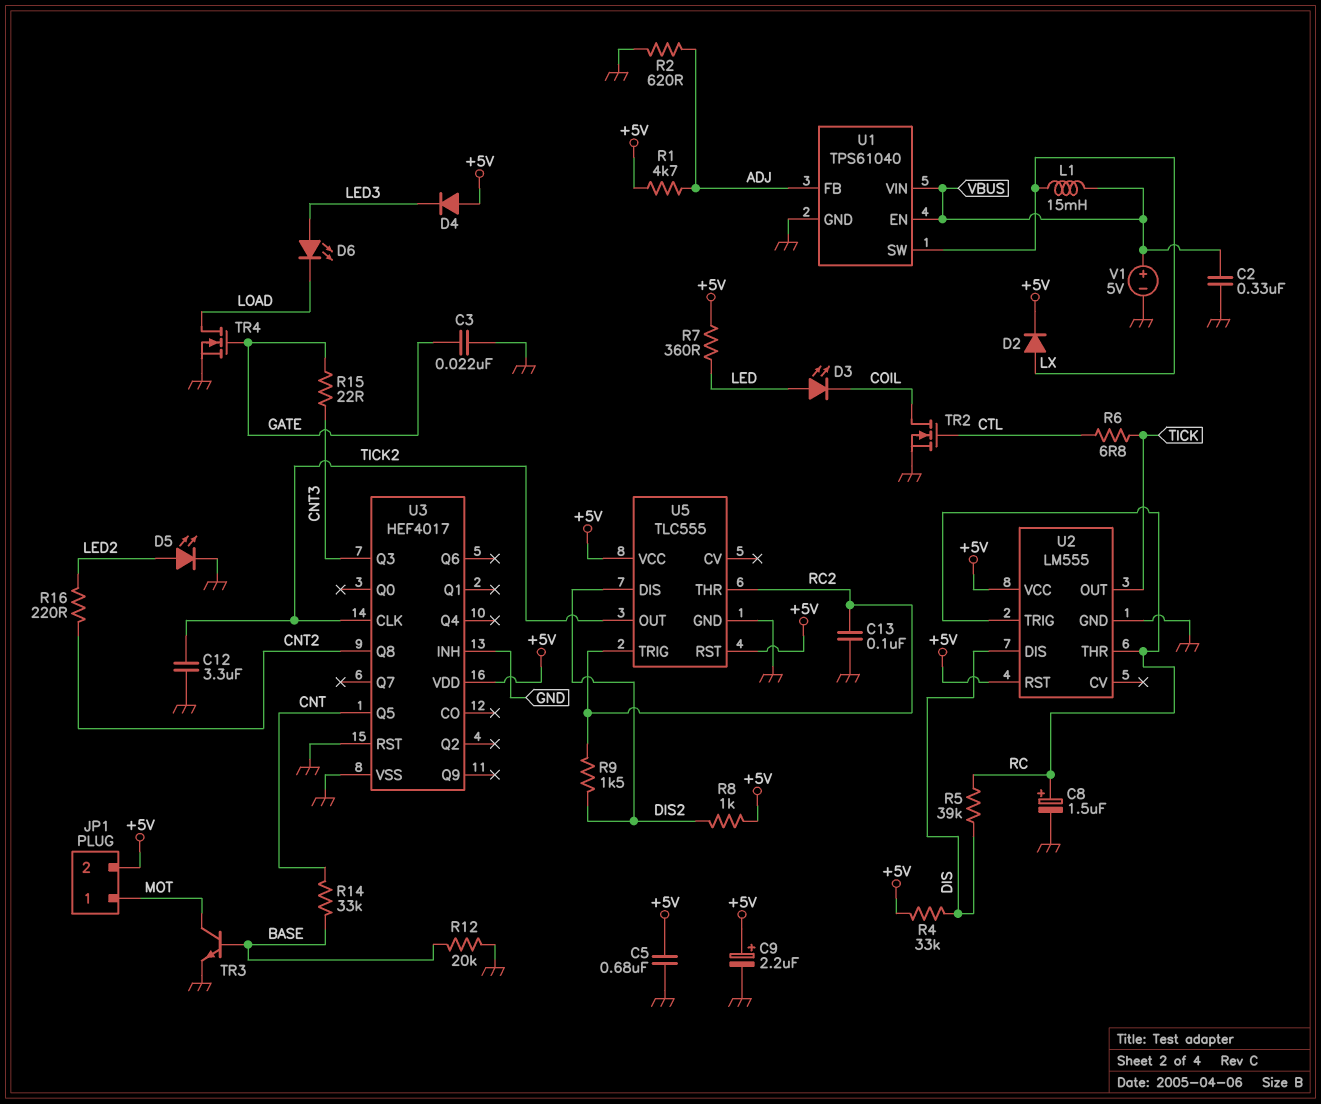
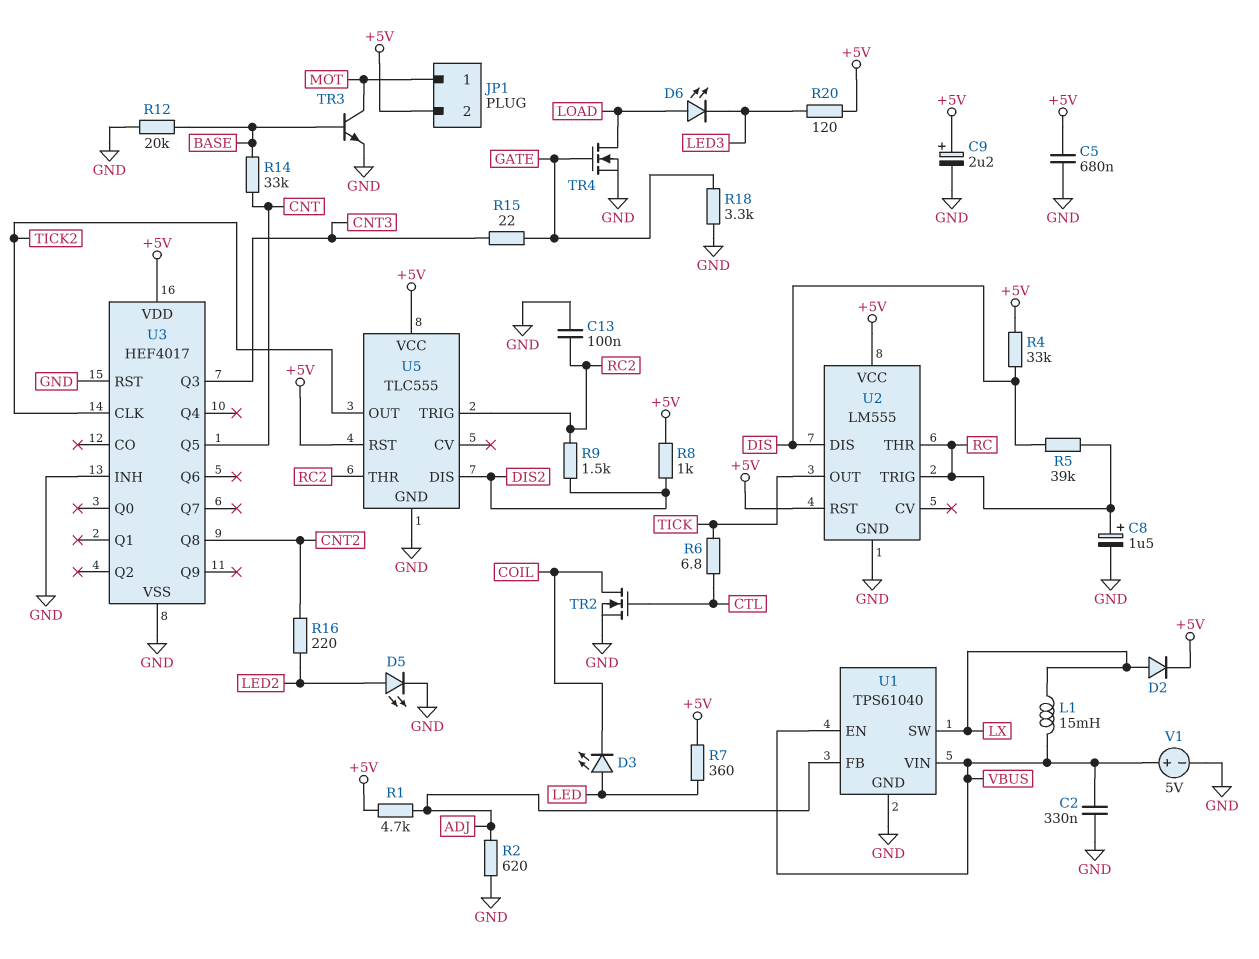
C3: 22nF (GATE, GND) -> none
C12: 3.3uF (GND, TICK2) -> none
D4: diode (A +5V, K LED3) -> none
D6: LED (A LED3, K LOAD) -> LED (A LOAD, K LED3)
R18: none -> 3.3k (GATE, GND)
R20: none -> 120 (+5V, LED3)

